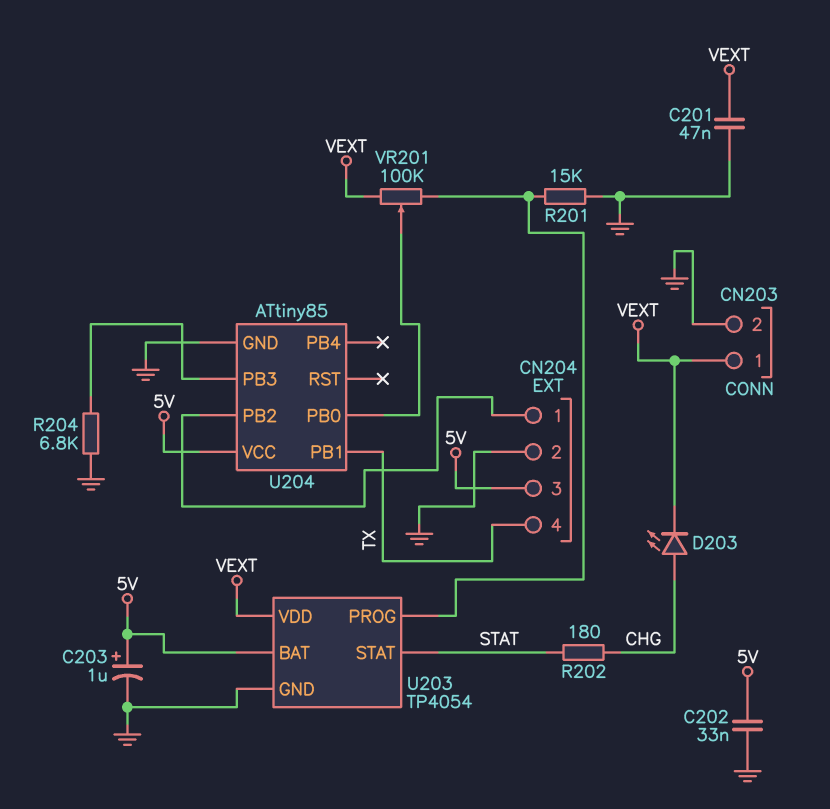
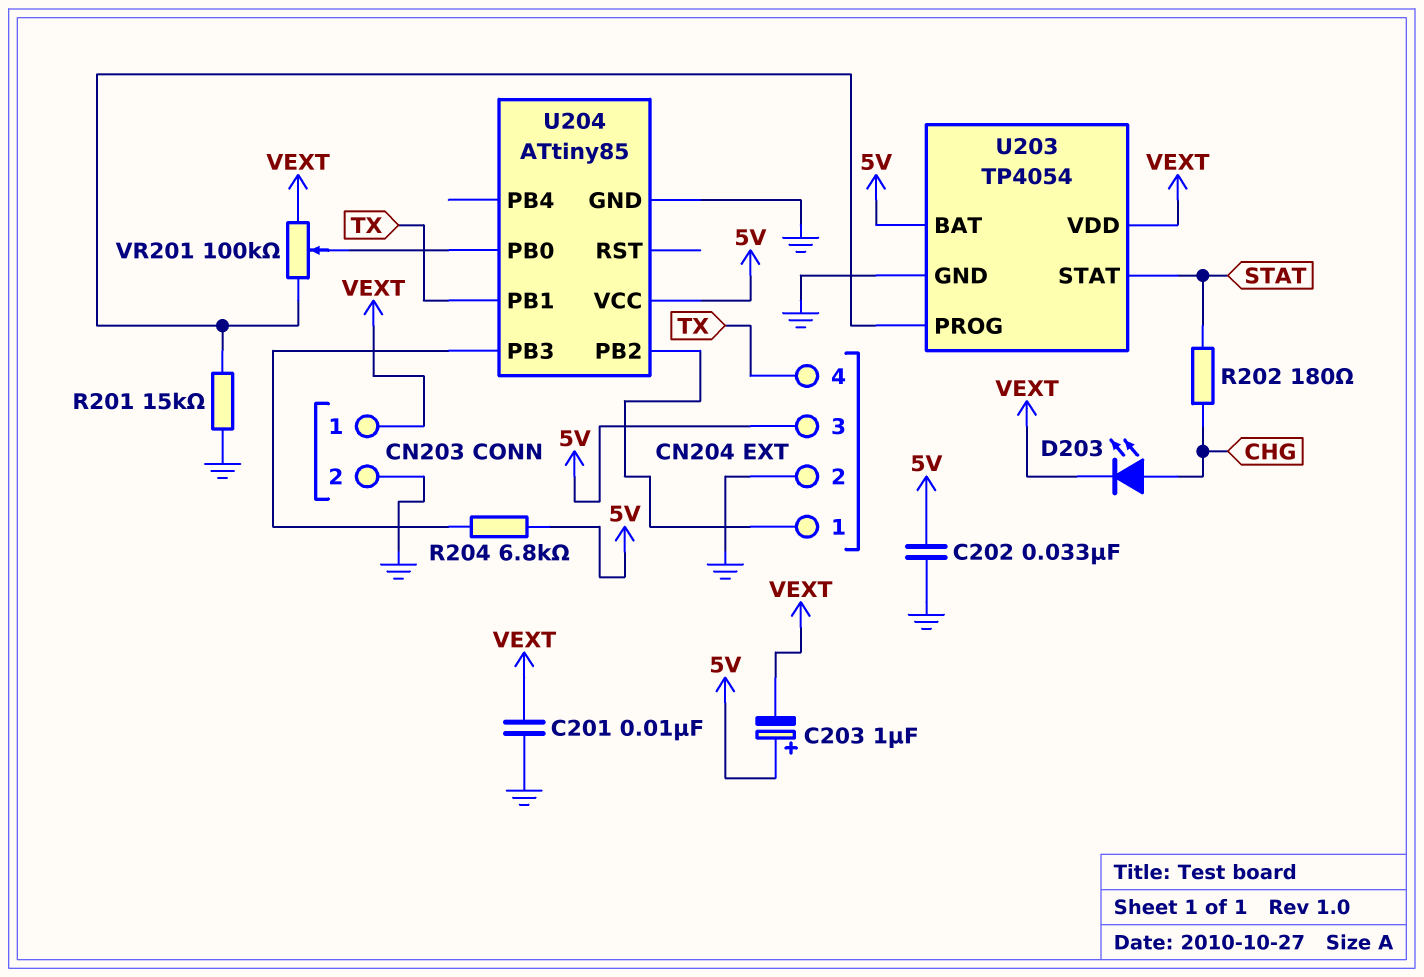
C201: 47nF (GND, VEXT) -> 10nF (GND, VEXT)
C203: 1uF (plus 5V, minus GND) -> 1uF (plus 5V, minus VEXT)
R204: 6.8k (GND, U204/PB3) -> 6.8k (5V, U204/PB3)

